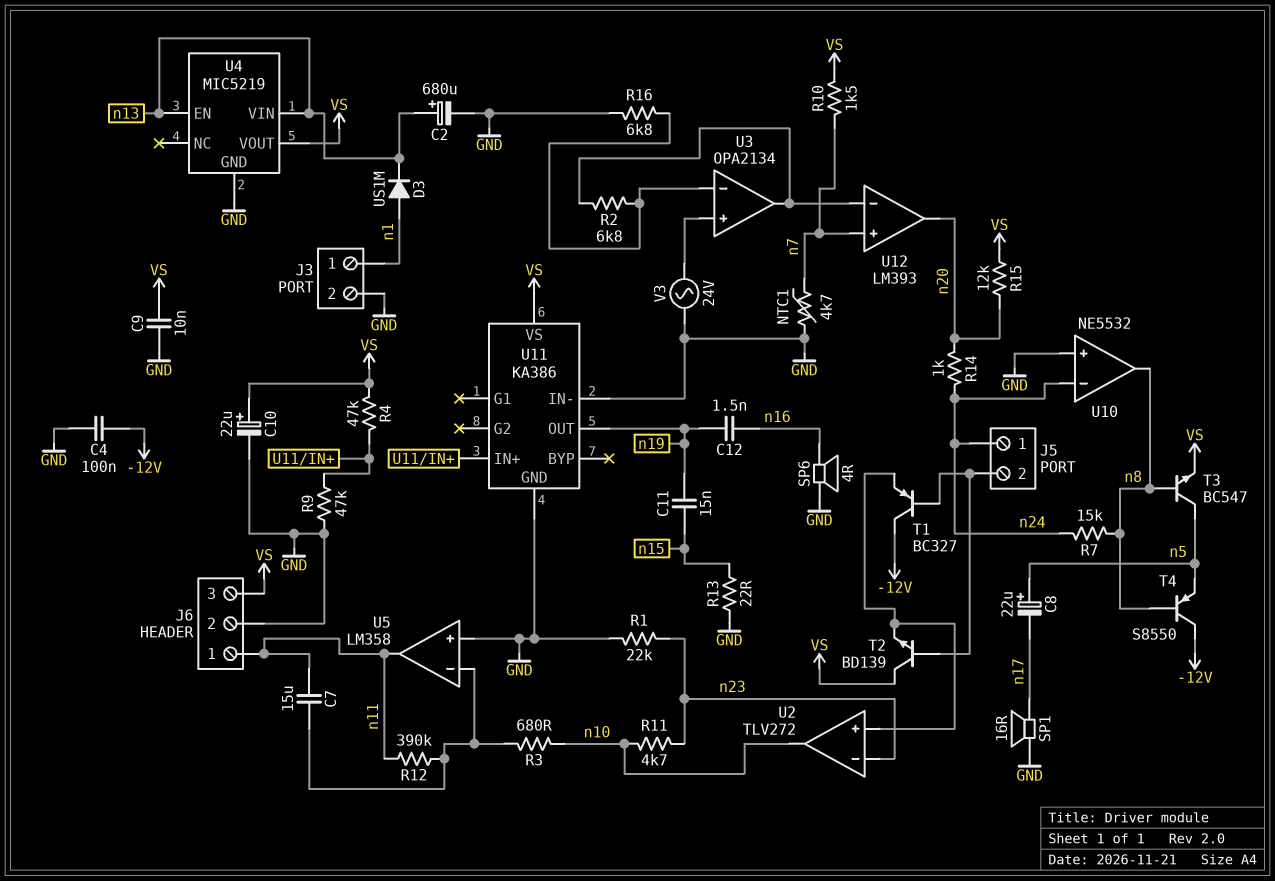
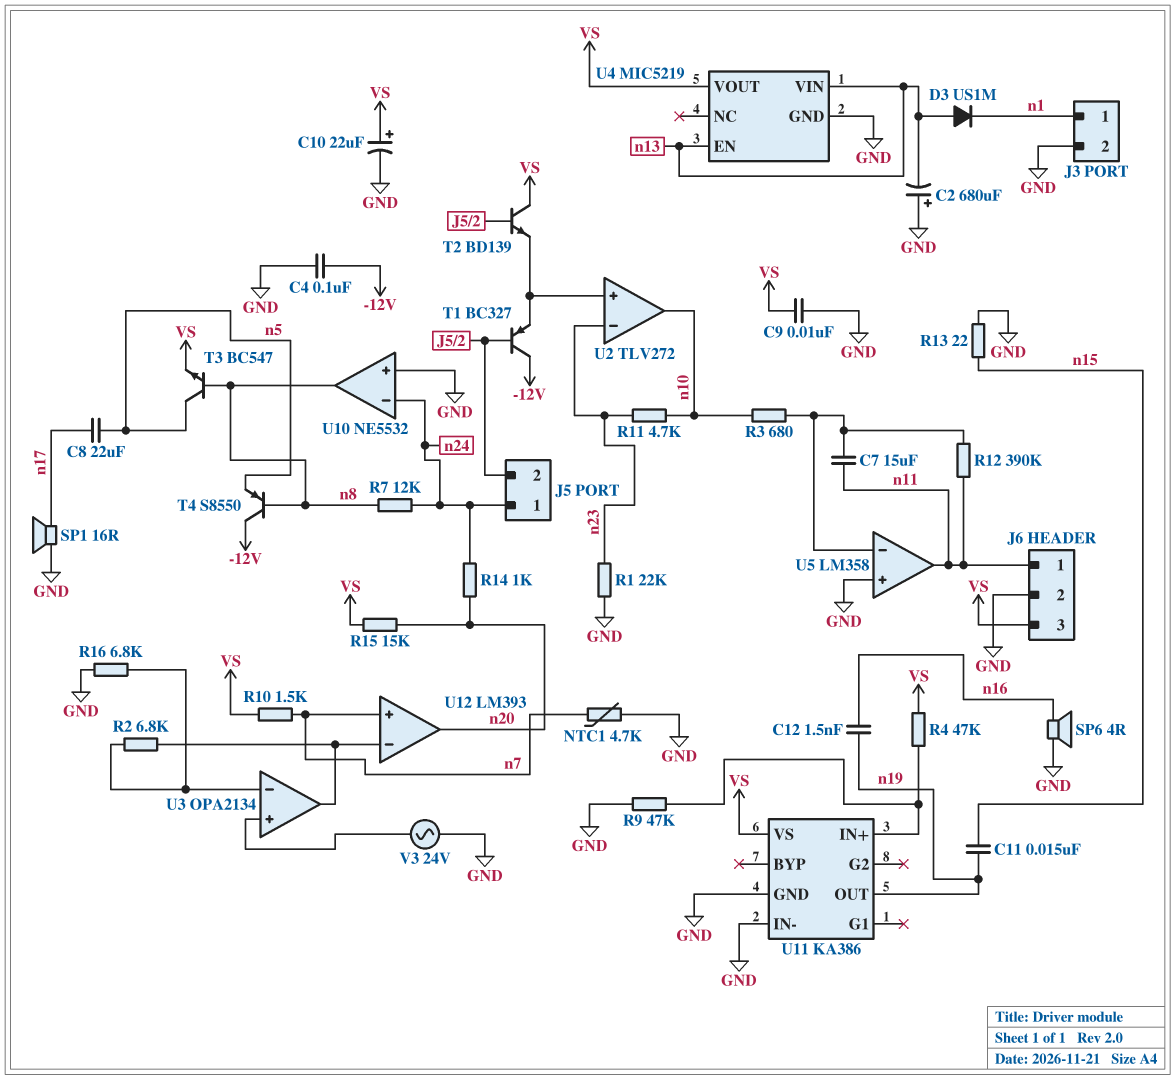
C2: 680uF (plus n13, minus GND) -> 680uF (plus GND, minus n13)
C8: 22uF (plus n5, minus n17) -> 22uF (n5, n17)
D3: diode US1M (A n1, K n13) -> diode US1M (A n13, K n1)
R7: 15k (n8, n24) -> 12k (n8, n24)
R15: 12k (VS, n20) -> 15k (VS, n20)

